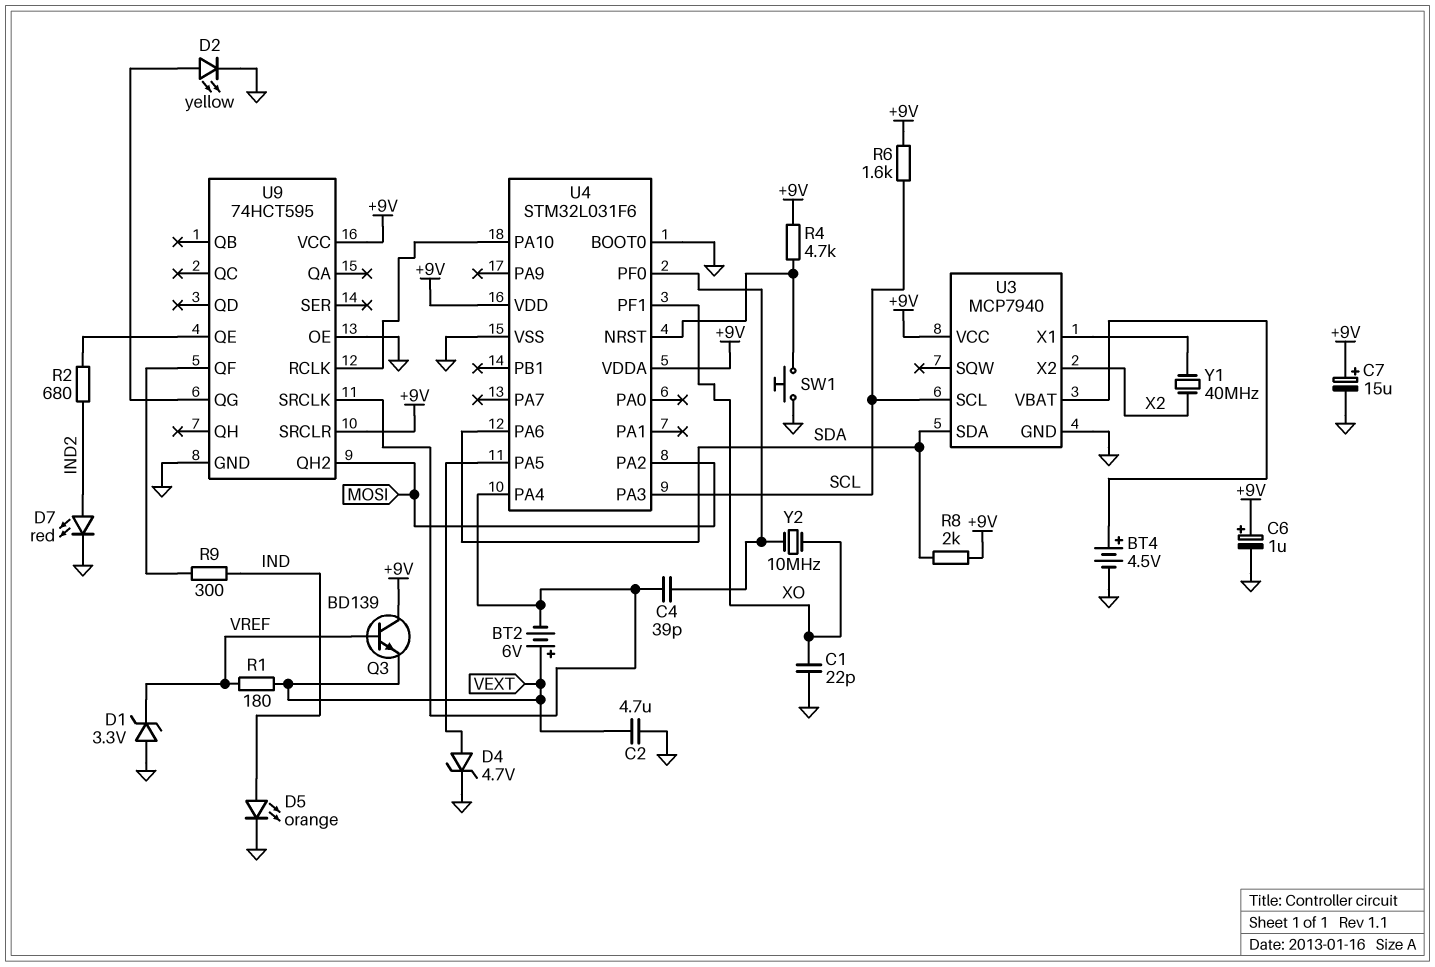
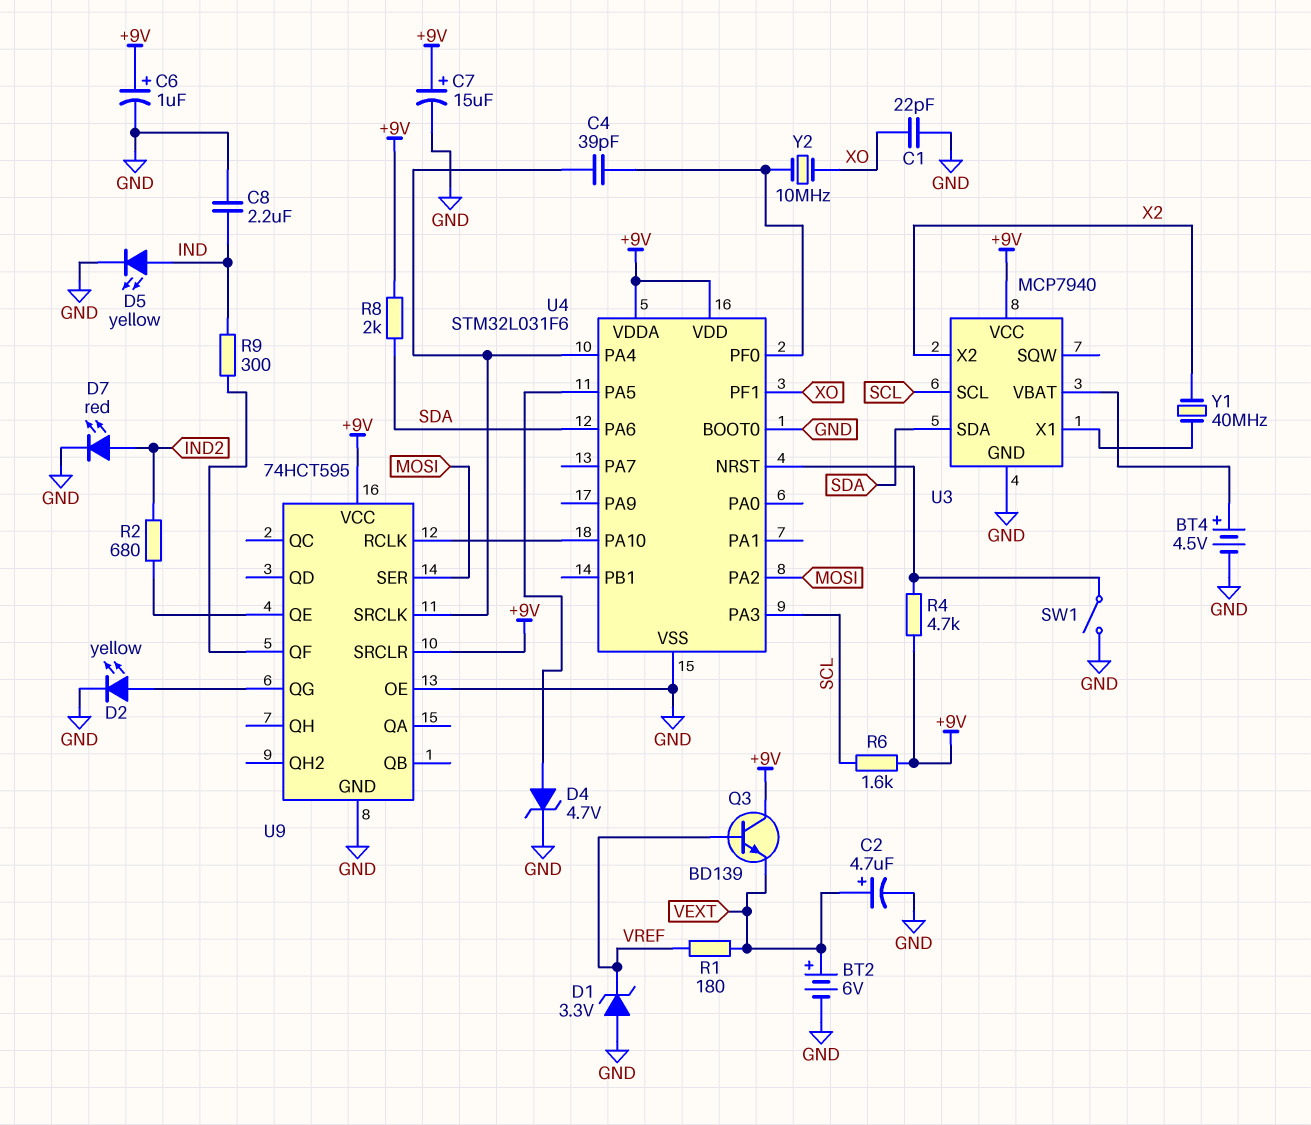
BT2: 6V (plus VEXT, minus U4/PA4) -> 6V (plus VEXT, minus GND)
C2: 4.7uF (GND, VEXT) -> 4.7uF (plus VEXT, minus GND)
C8: none -> 2.2uF (GND, IND)
D5: LED orange (A IND, K GND) -> LED yellow (A IND, K GND)
SW1: button (GND, U4/NRST) -> switch (GND, U4/NRST)
U9 pin QH2: MOSI -> none
U9 pin SER: none -> MOSI

